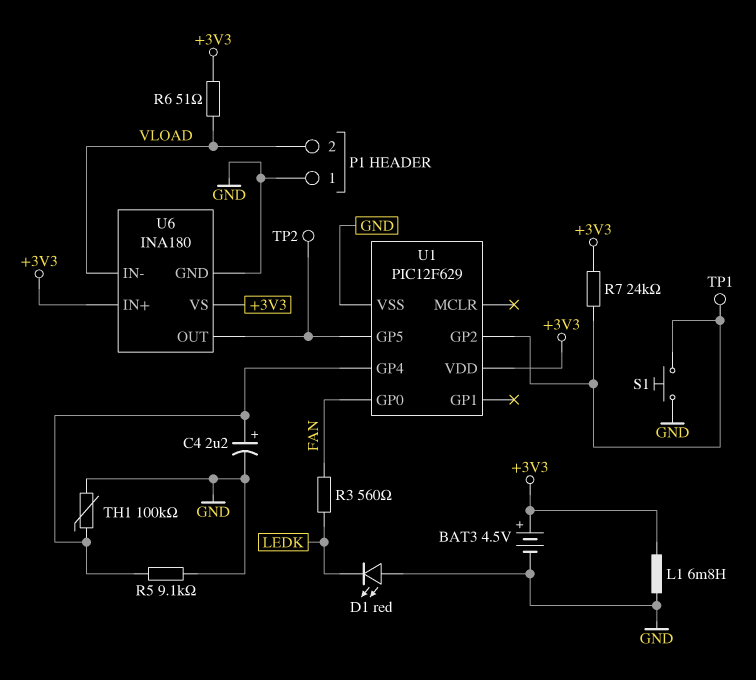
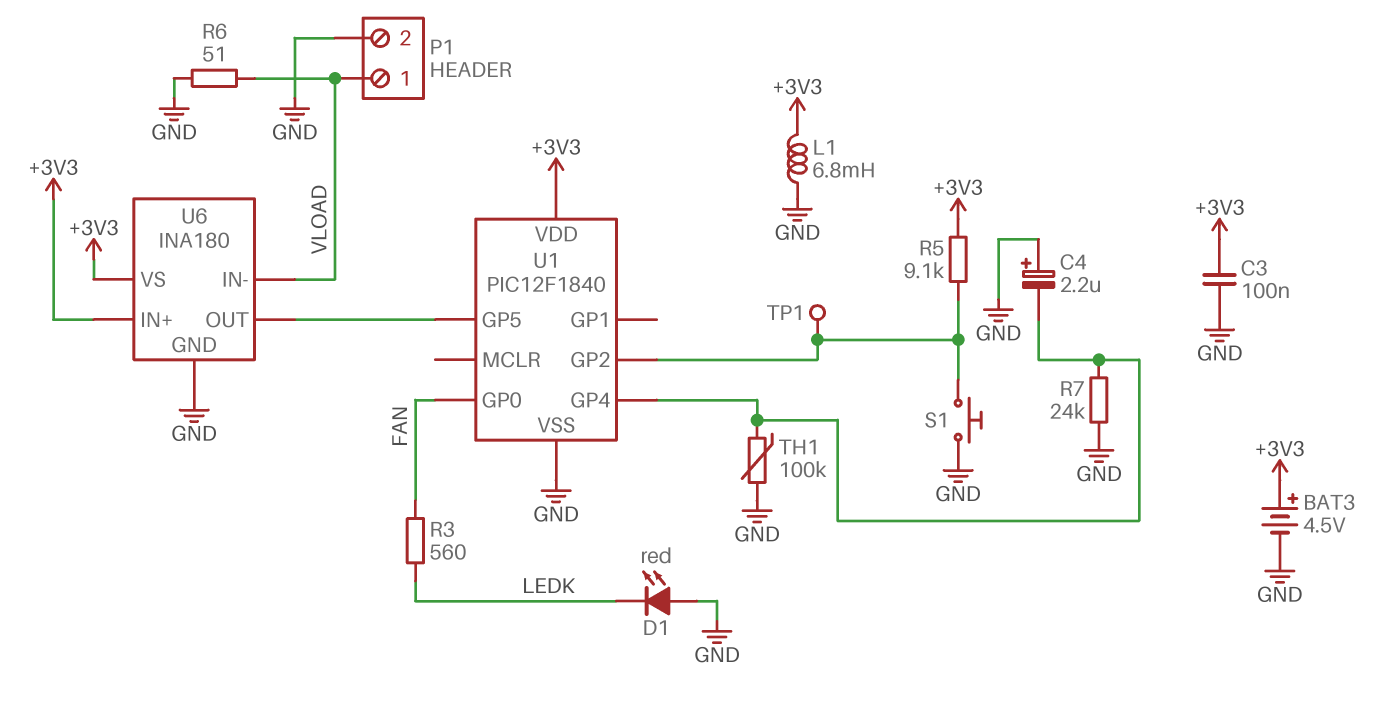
C3: none -> 100nF (+3V3, GND)
C4: 2.2uF (plus U1/GP4, minus GND) -> 2.2uF (plus GND, minus U1/GP4)
P1 pin 1: GND -> VLOAD
P1 pin 2: VLOAD -> GND
R5: 9.1k (GND, U1/GP4) -> 9.1k (+3V3, U1/GP2)
R6: 51 (+3V3, VLOAD) -> 51 (GND, VLOAD)
R7: 24k (+3V3, U1/GP2) -> 24k (GND, U1/GP4)
TP2: test point (U1/GP5) -> none
U1: PIC12F629 -> PIC12F1840

